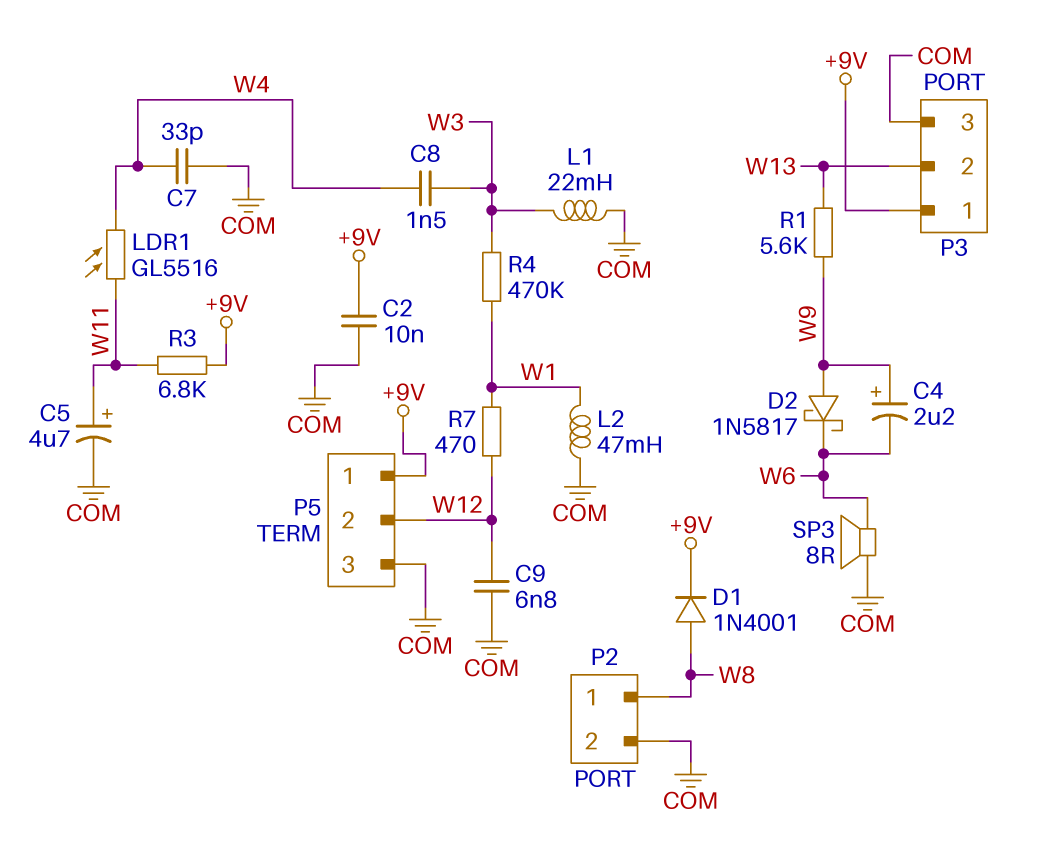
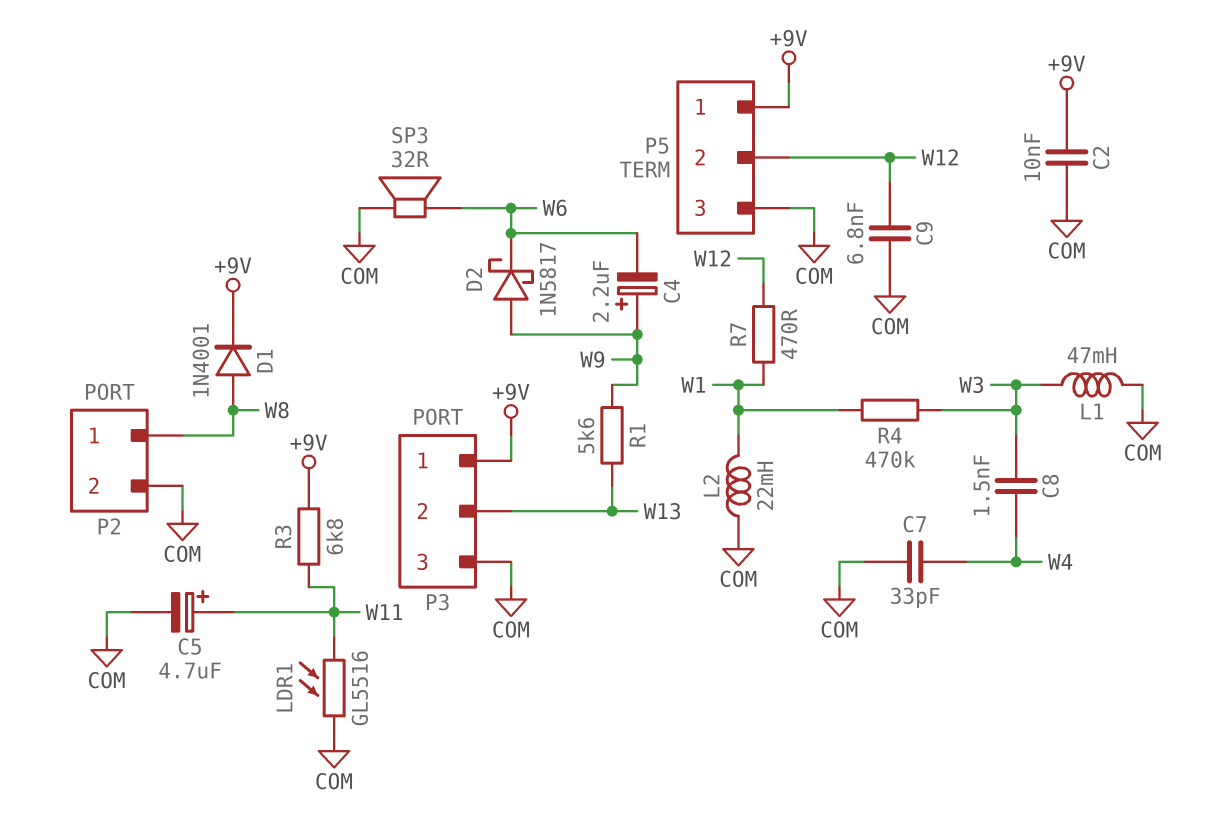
L1: 22mH (COM, W3) -> 47mH (COM, W3)
L2: 47mH (COM, W1) -> 22mH (COM, W1)
LDR1: GL5516 (W4, W11) -> GL5516 (COM, W11)
SP3: speaker 8R (COM, W6) -> speaker 32R (COM, W6)

